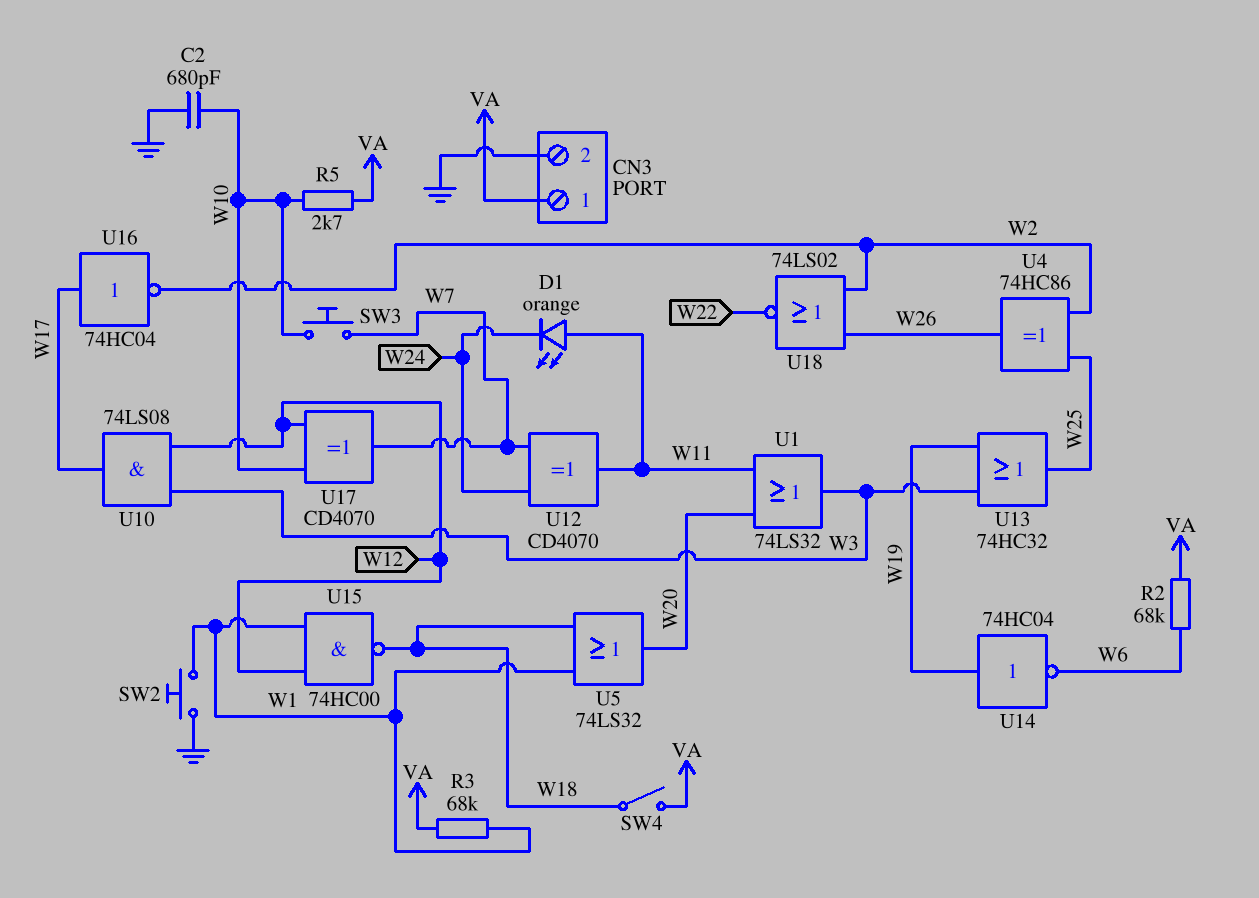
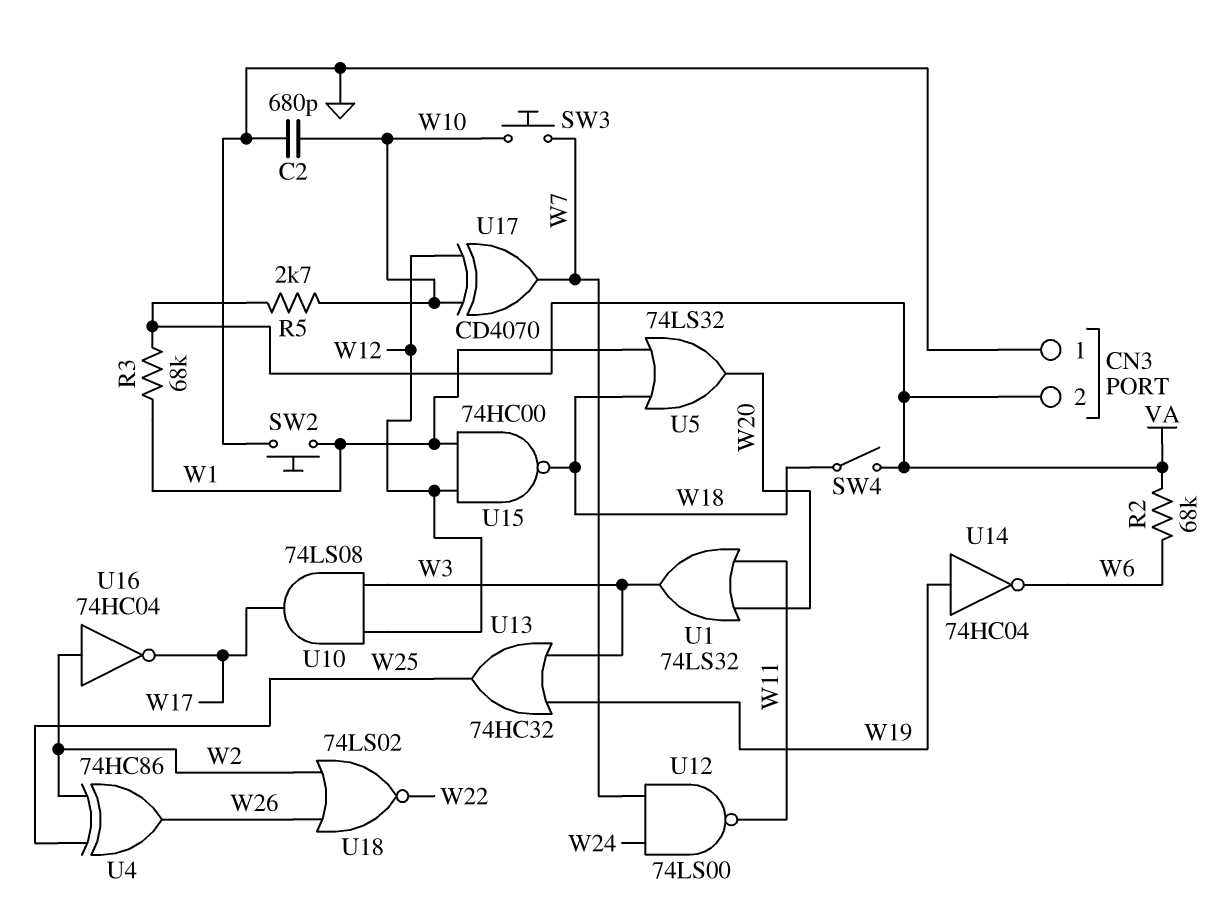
CN3 pin 1: VA -> GND
CN3 pin 2: GND -> VA
D1: LED orange (A W11, K W24) -> none
U12: XOR CD4070 (in W7, in W24, out W11) -> NAND 74LS00 (in W7, in W24, out W11)
U16: NOT 74HC04 (in W17, out W2) -> NOT 74HC04 (in W2, out W17)

